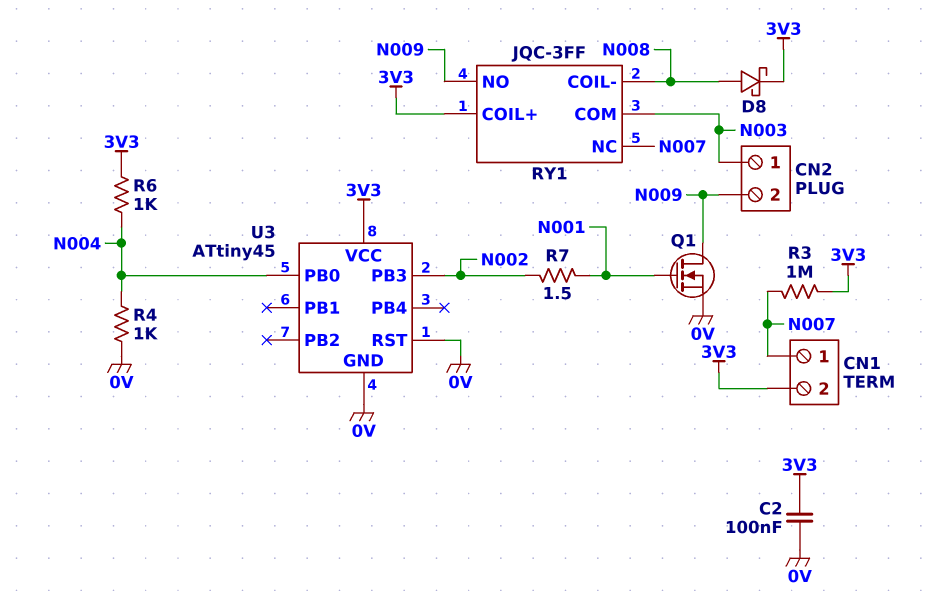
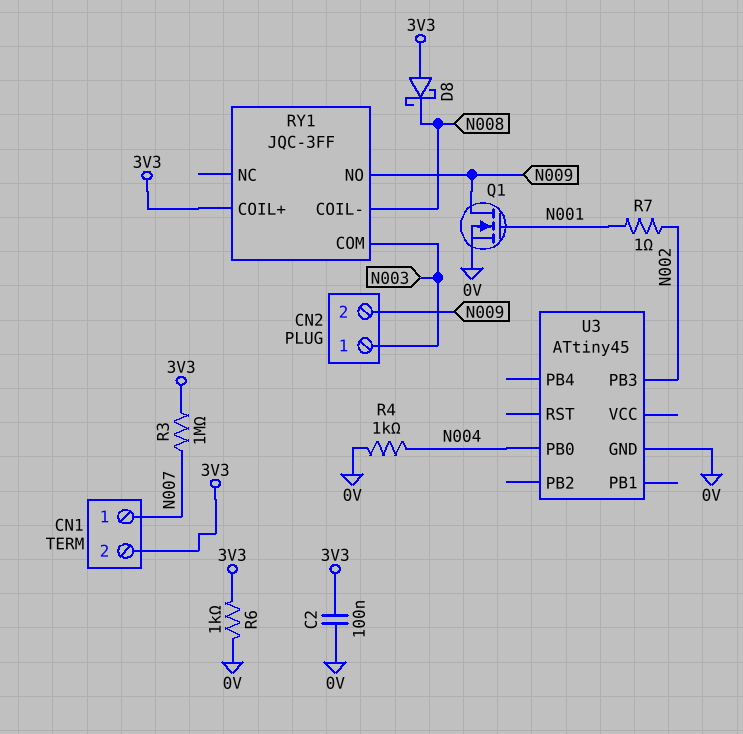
D8: schottky (A N008, K 3V3) -> schottky (A 3V3, K N008)
R6: 1k (3V3, N004) -> 1k (0V, 3V3)
R7: 1.5 (N001, N002) -> 1 (N001, N002)
RY1 pin NC: N007 -> none
U3 pin RST: 0V -> none
U3 pin VCC: 3V3 -> none

